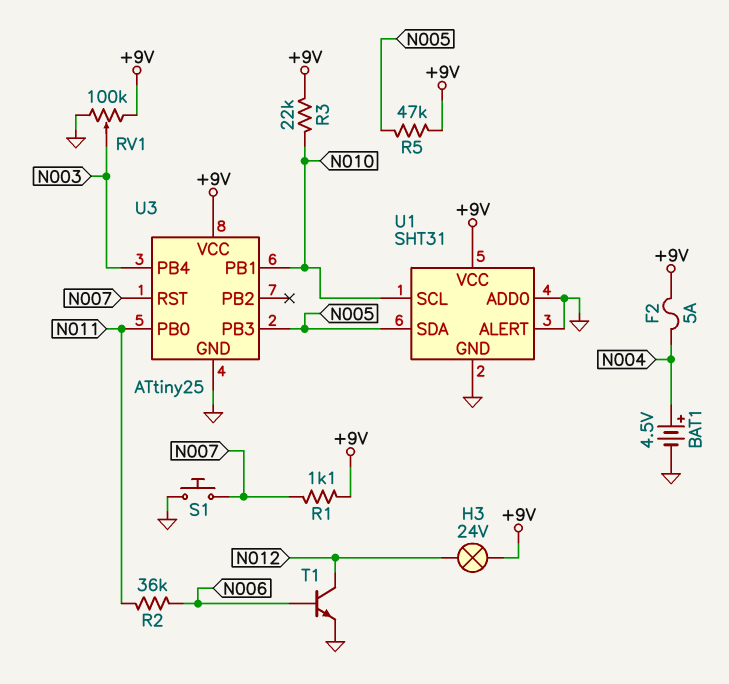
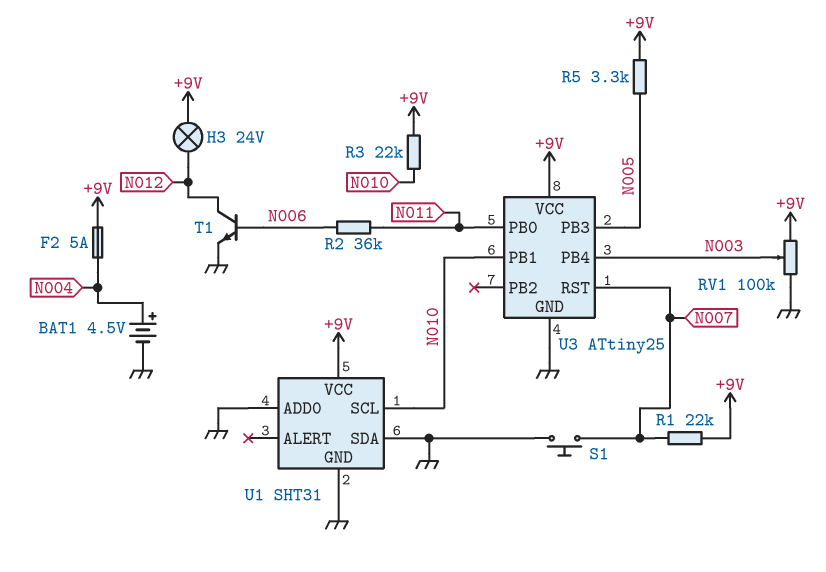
R1: 1.1k (+9V, N007) -> 22k (+9V, N007)
R5: 47k (+9V, N005) -> 3.3k (+9V, N005)
U1 pin ALERT: GND -> none
U1 pin SDA: N005 -> GND

